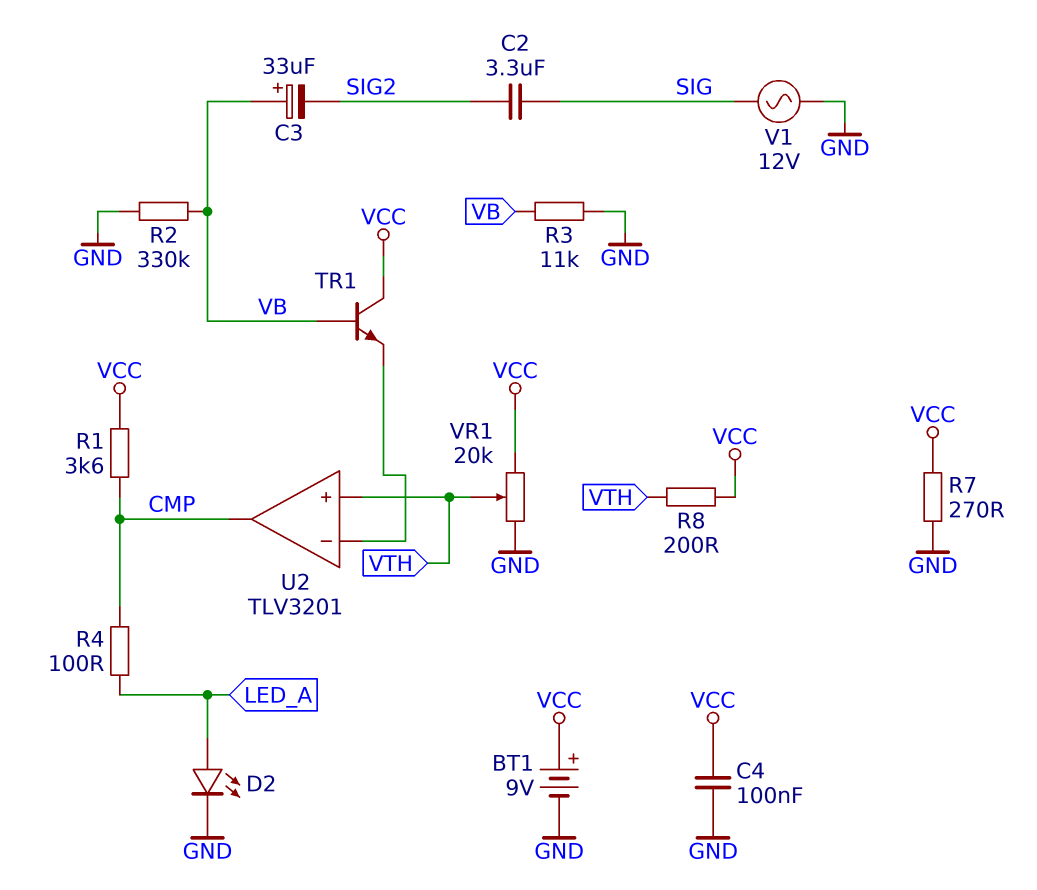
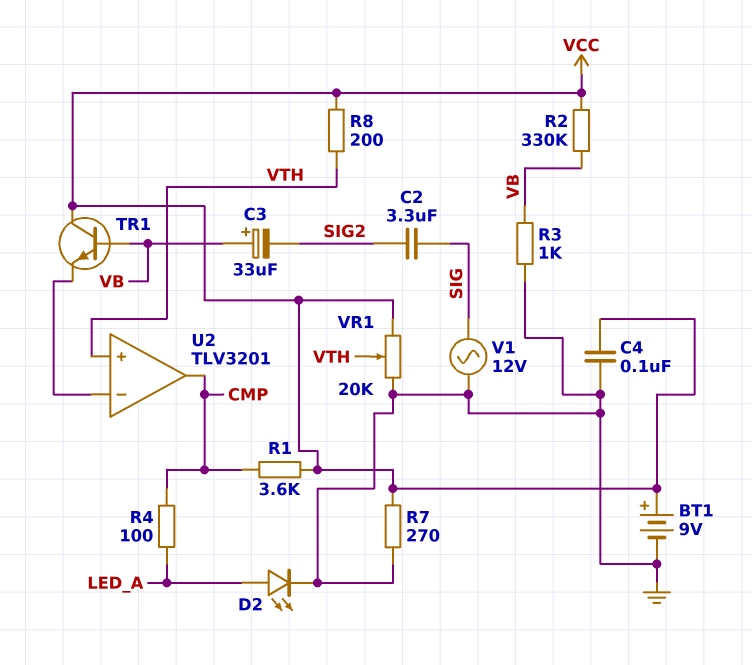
R2: 330k (GND, VB) -> 330k (VB, VCC)
R3: 11k (GND, VB) -> 1k (GND, VB)

